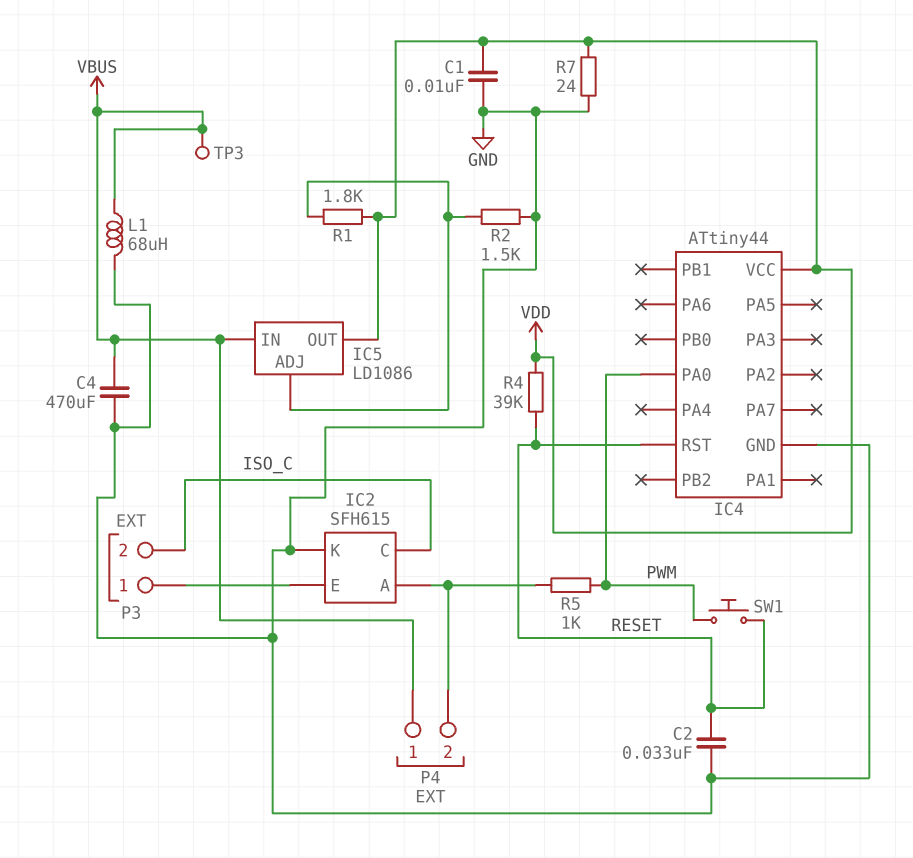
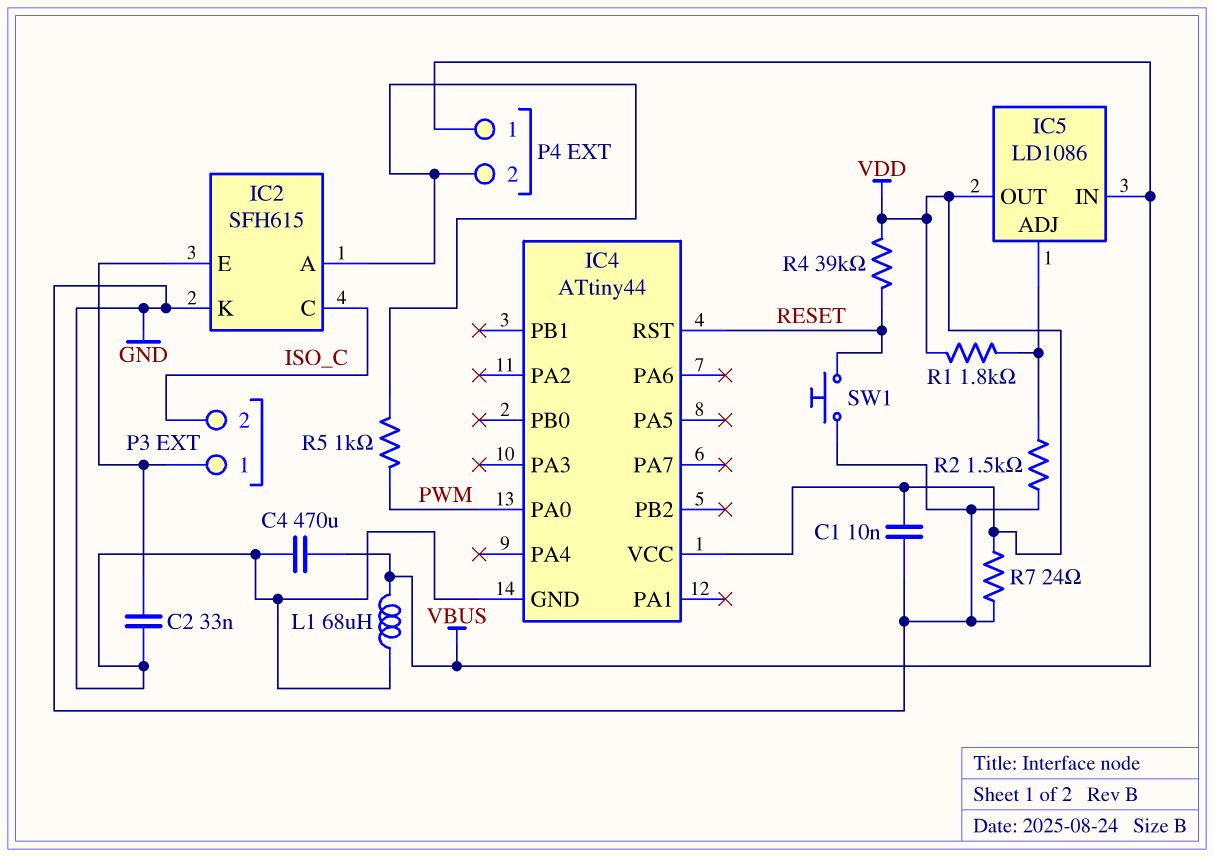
C2: 33nF (GND, RESET) -> 33nF (GND, IC2/E)
SW1: button (PWM, RESET) -> button (GND, RESET)
TP3: test point (VBUS) -> none

